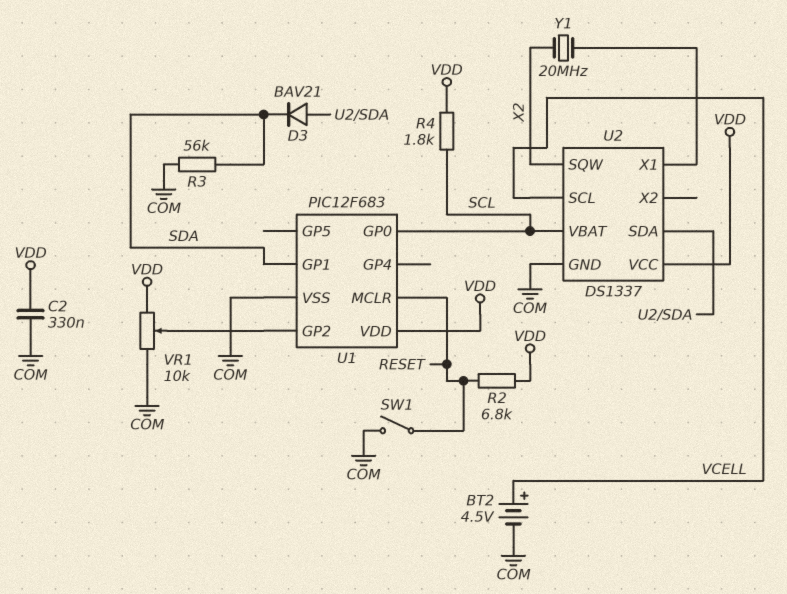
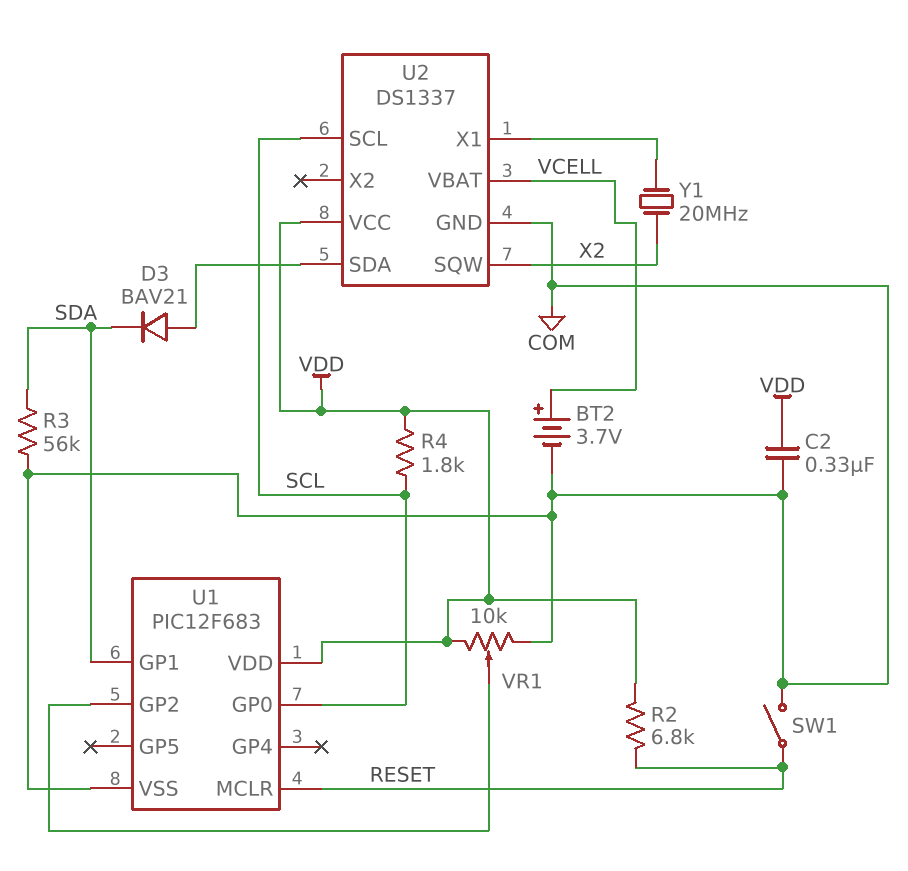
BT2: 4.5V (plus VCELL, minus COM) -> 3.7V (plus VCELL, minus COM)
U2 pin SCL: VCELL -> SCL
U2 pin VBAT: SCL -> VCELL

